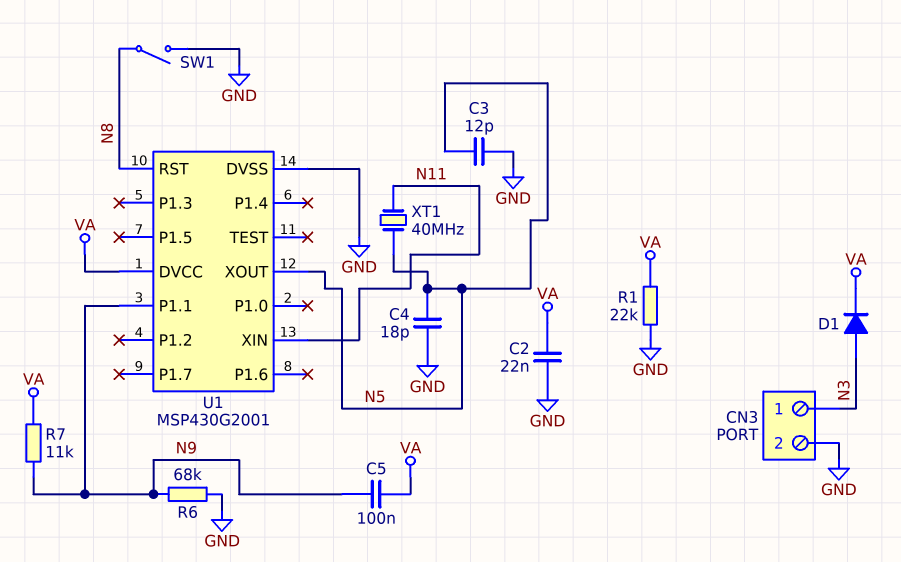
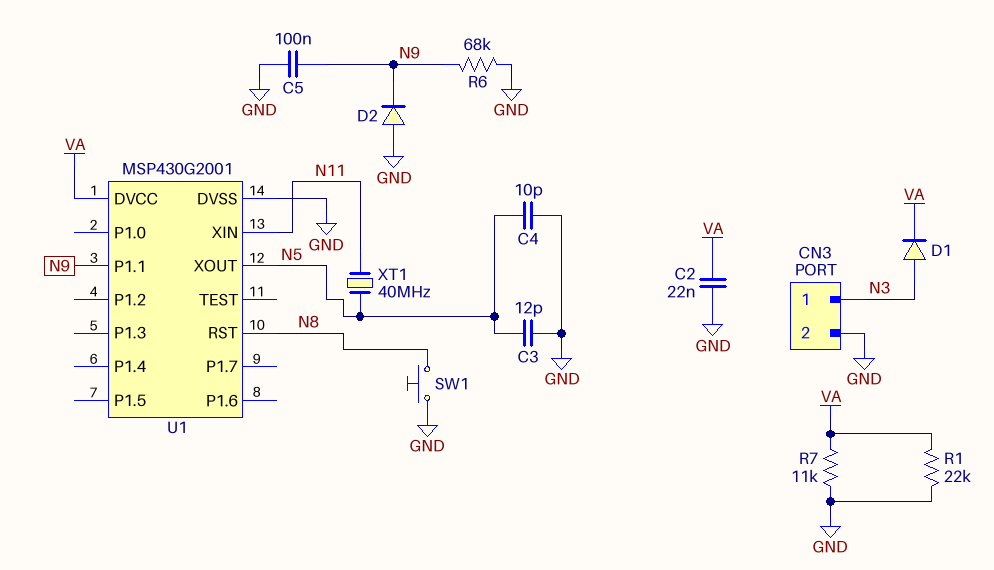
C4: 18pF (GND, N5) -> 10pF (GND, N5)
C5: 100nF (N9, VA) -> 100nF (GND, N9)
D2: none -> diode (A GND, K N9)
R7: 11k (N9, VA) -> 11k (GND, VA)
SW1: switch (GND, N8) -> button (GND, N8)

